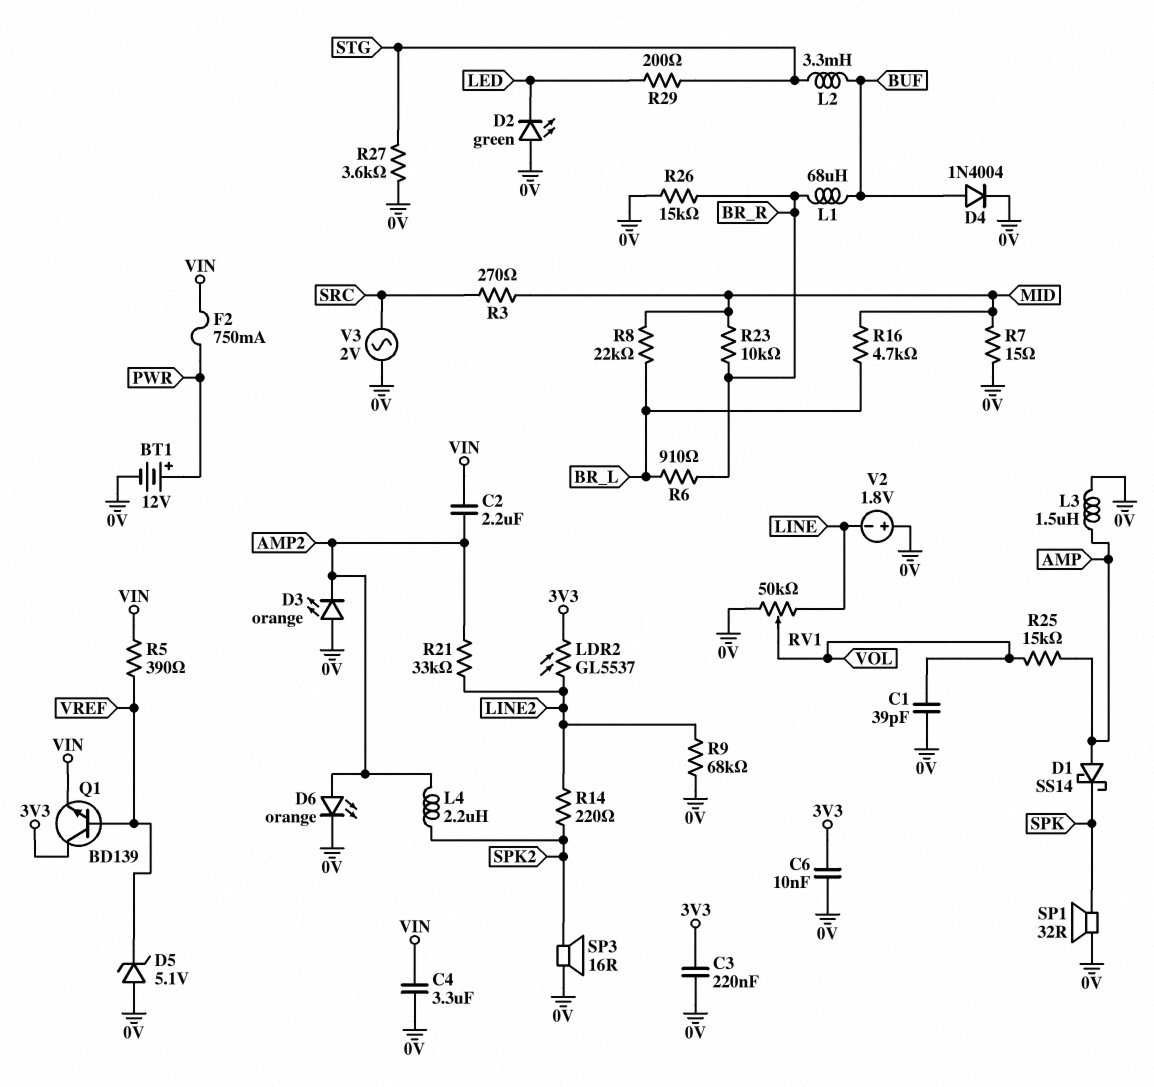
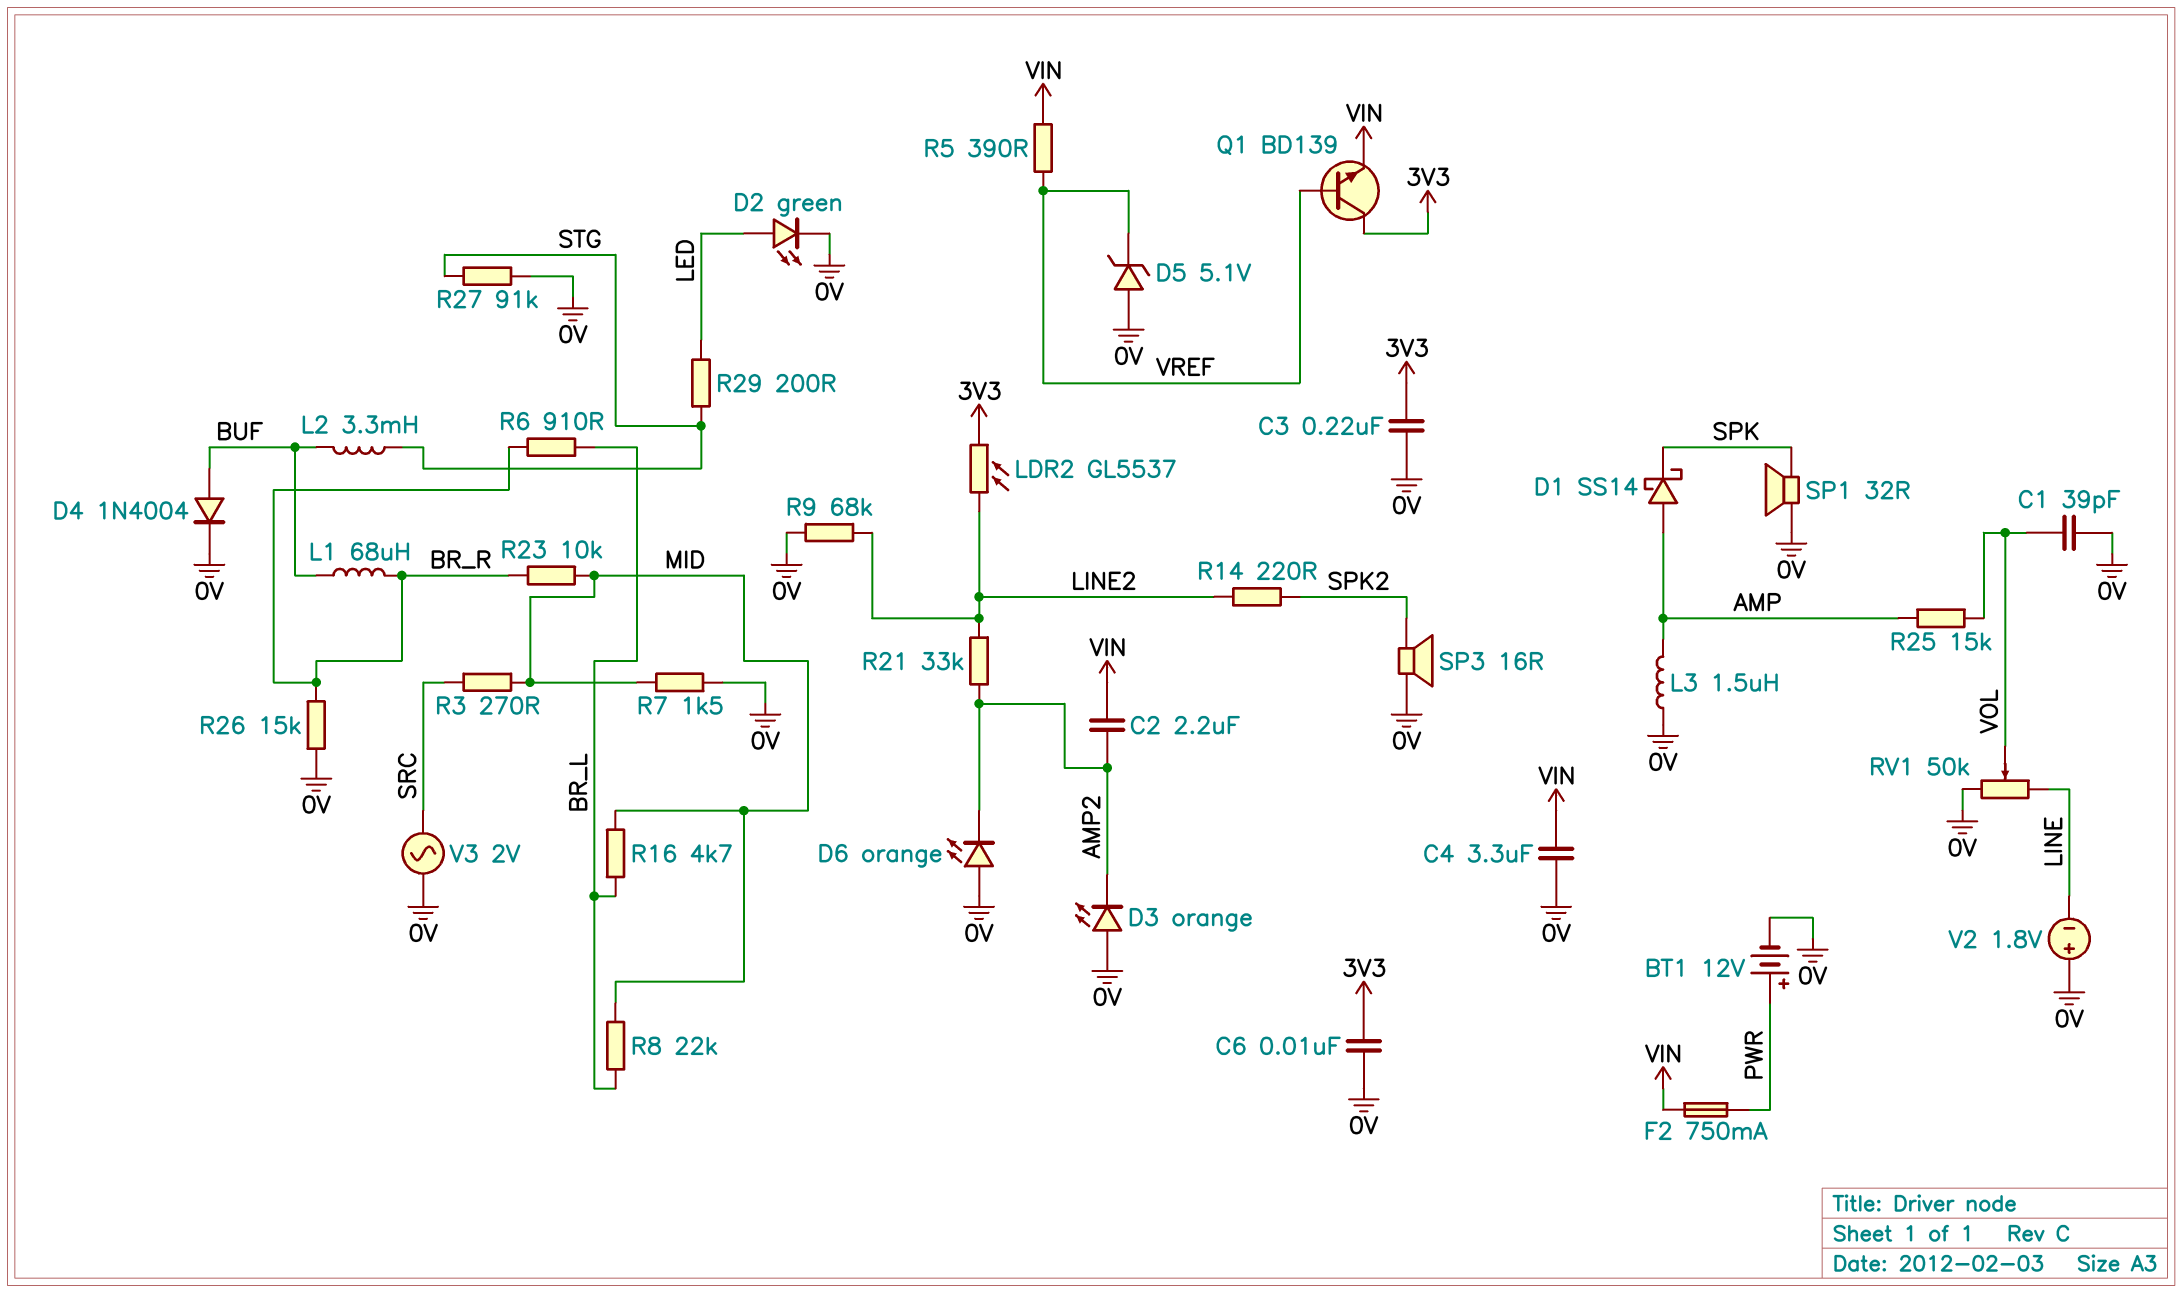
D2: LED green (A 0V, K LED) -> LED green (A LED, K 0V)
D6: LED orange (A AMP2, K 0V) -> LED orange (A 0V, K AMP2)
L4: 2.2uH (AMP2, SPK2) -> none
R7: 15 (0V, MID) -> 1.5k (0V, MID)
R27: 3.6k (0V, STG) -> 91k (0V, STG)

